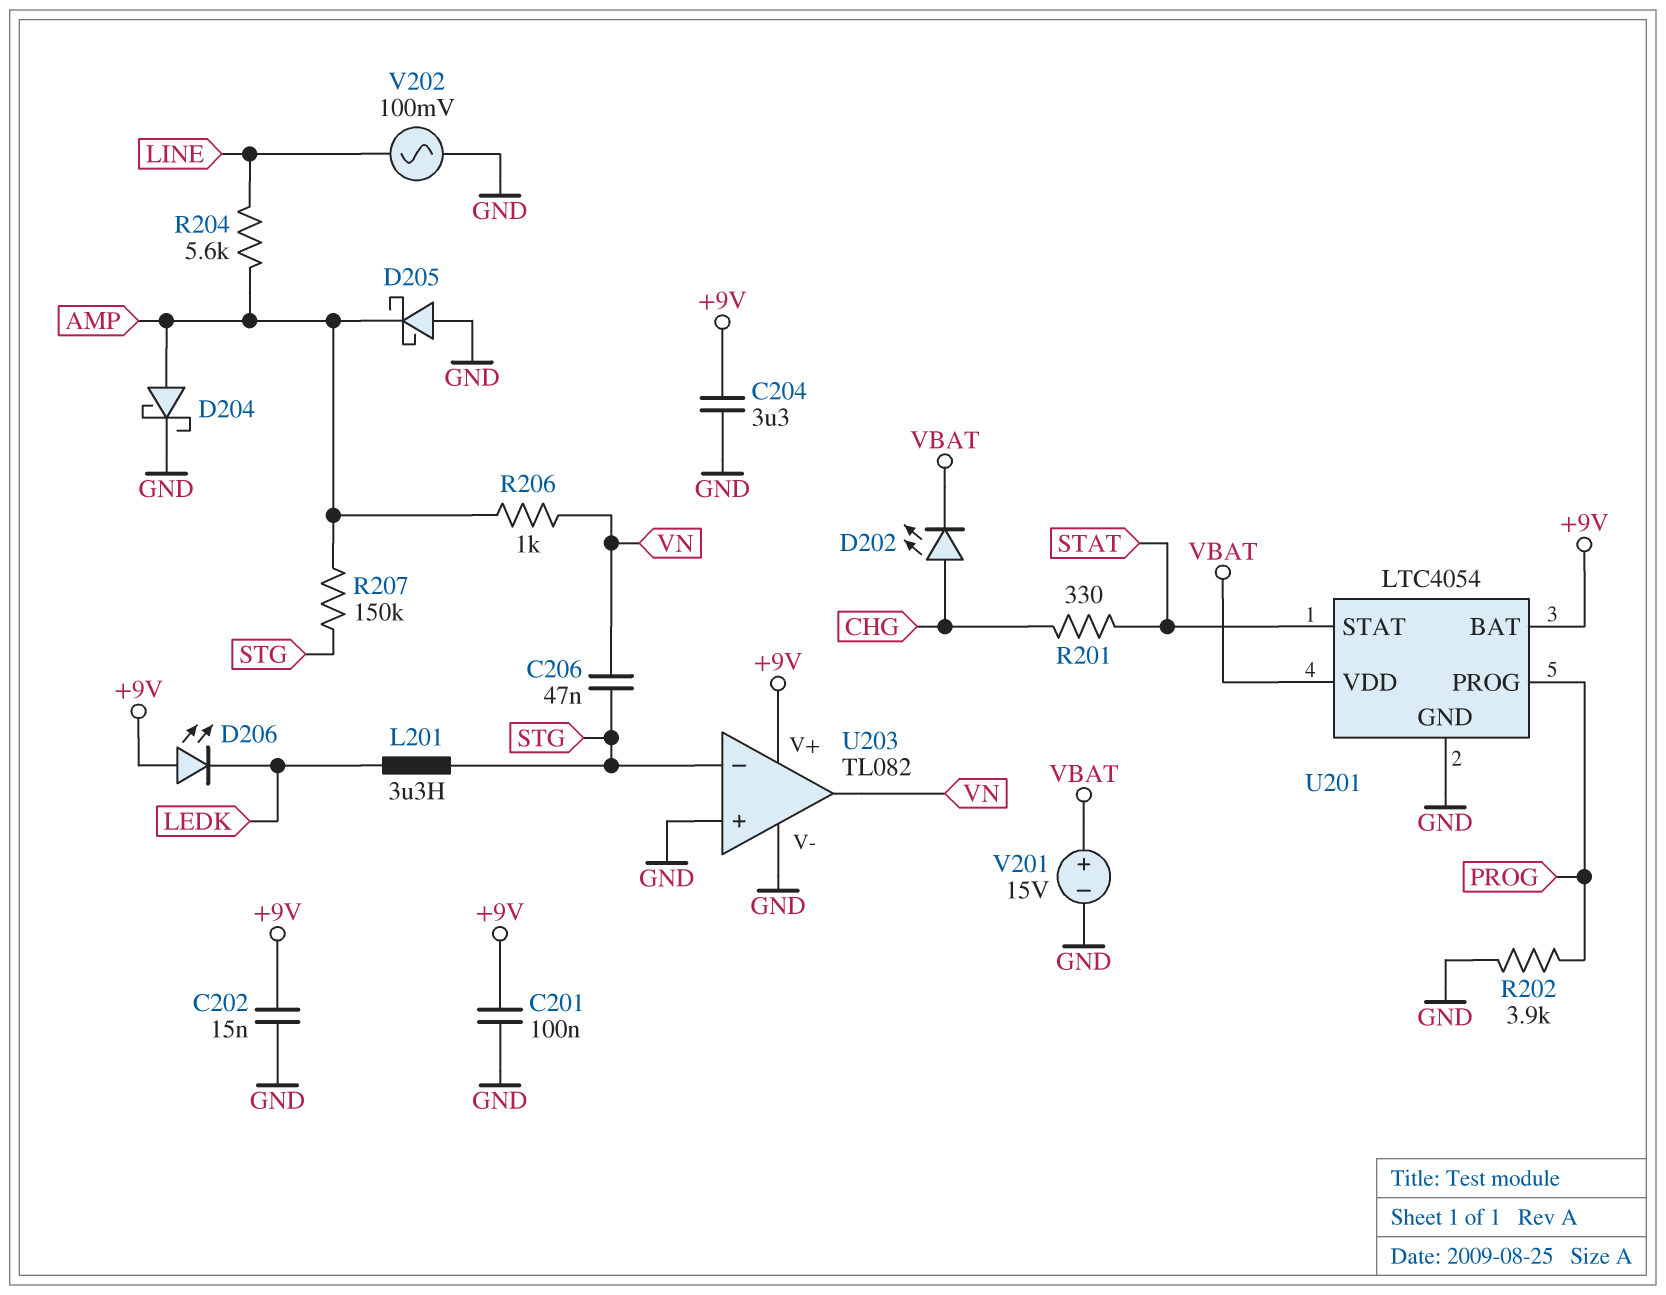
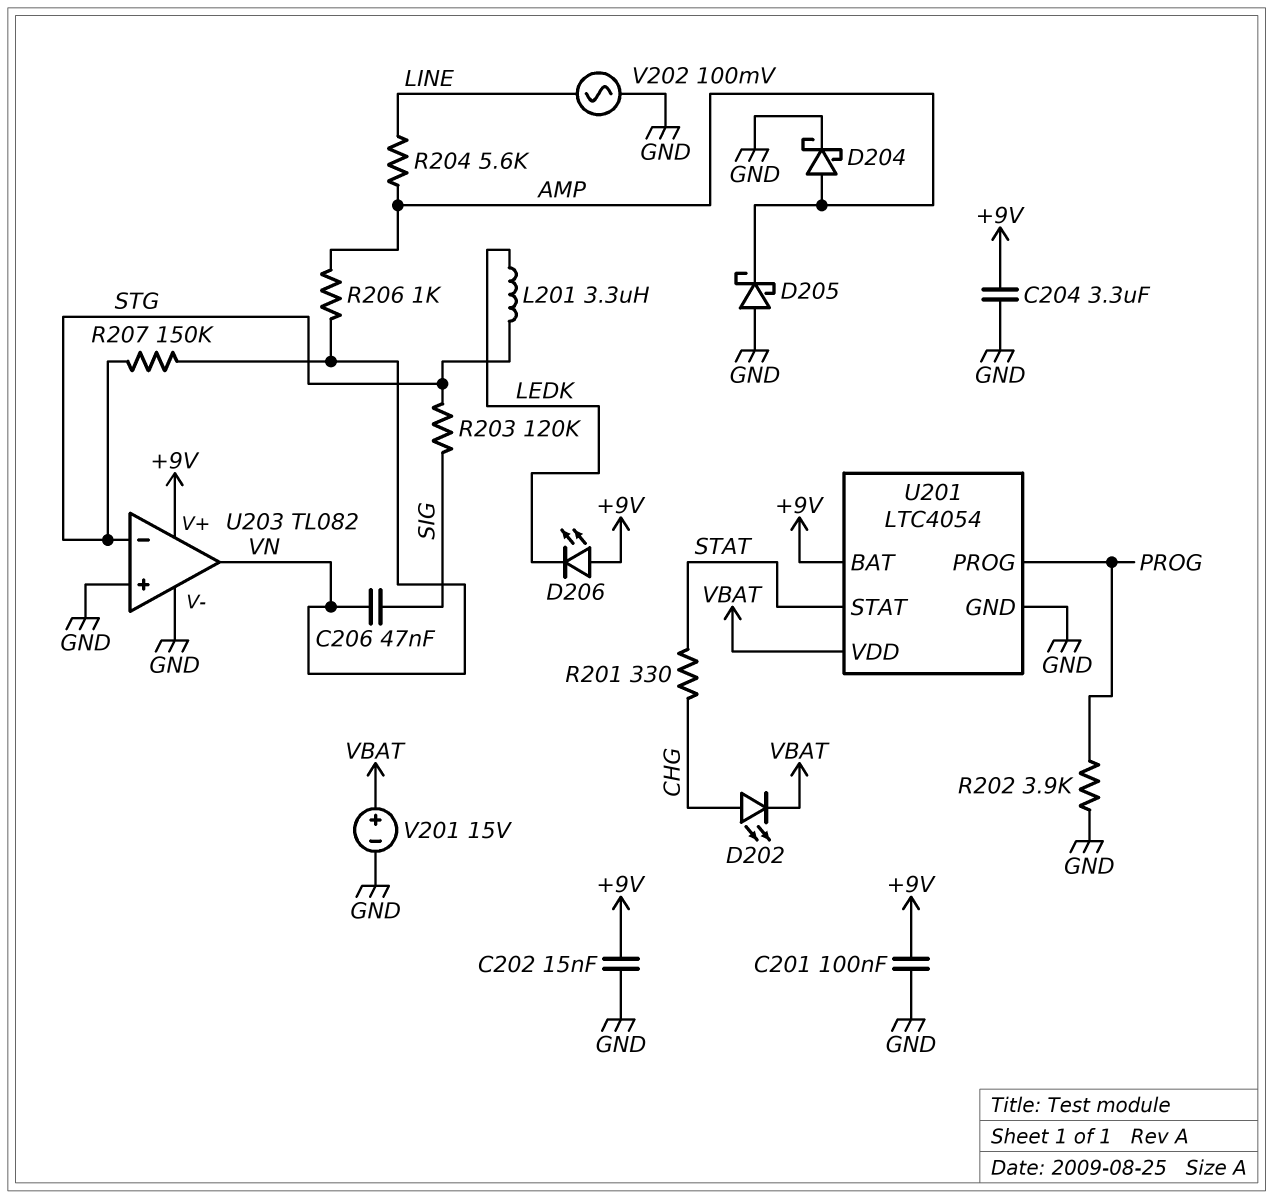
C206: 47nF (STG, VN) -> 47nF (SIG, VN)
R203: none -> 120k (SIG, STG)
R207: 150k (AMP, STG) -> 150k (STG, VN)

